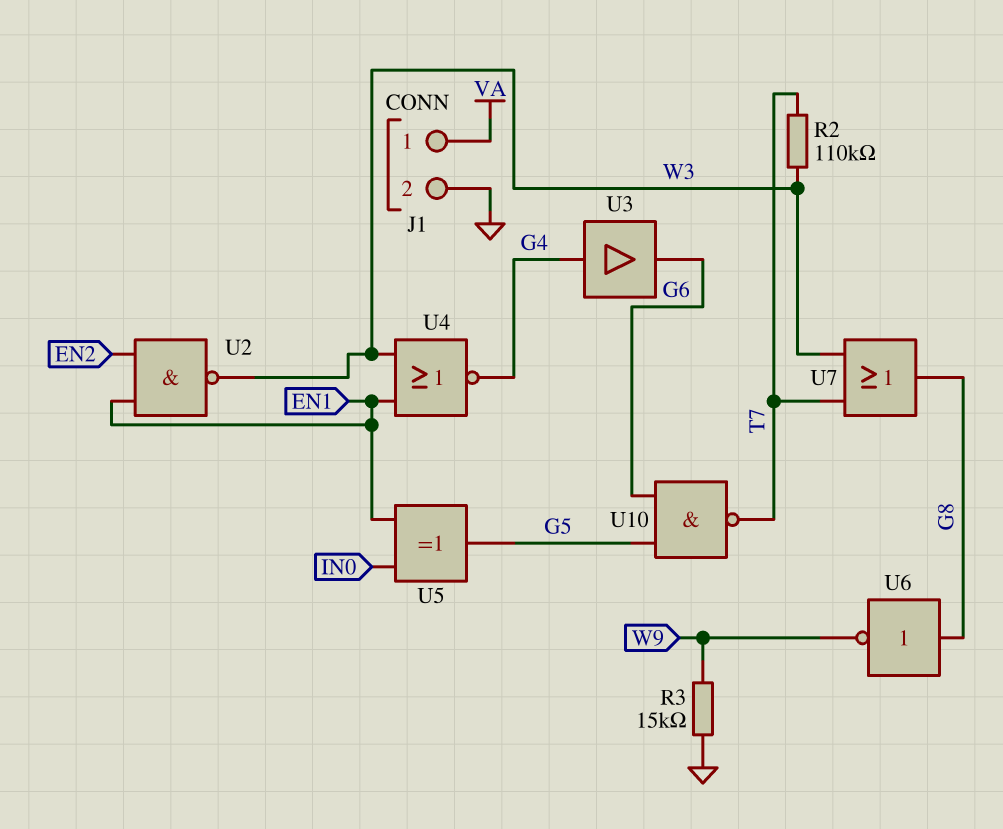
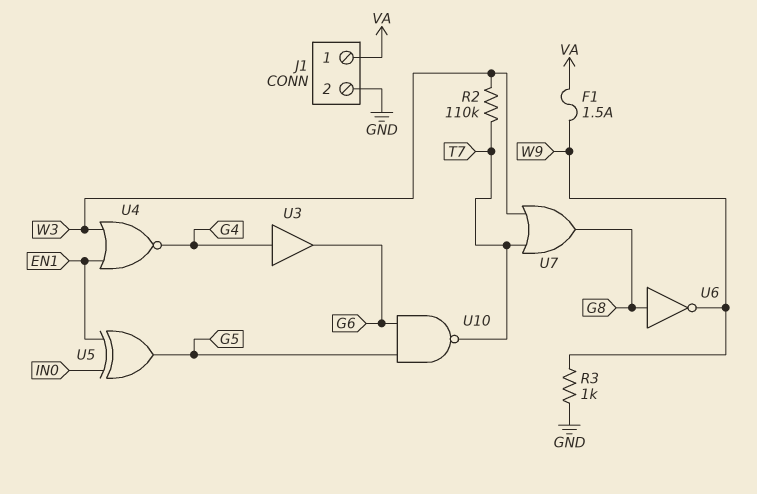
F1: none -> 1.5A (VA, W9)
R3: 15k (GND, W9) -> 1k (GND, W9)
U2: NAND (in EN1, in EN2, out W3) -> none

